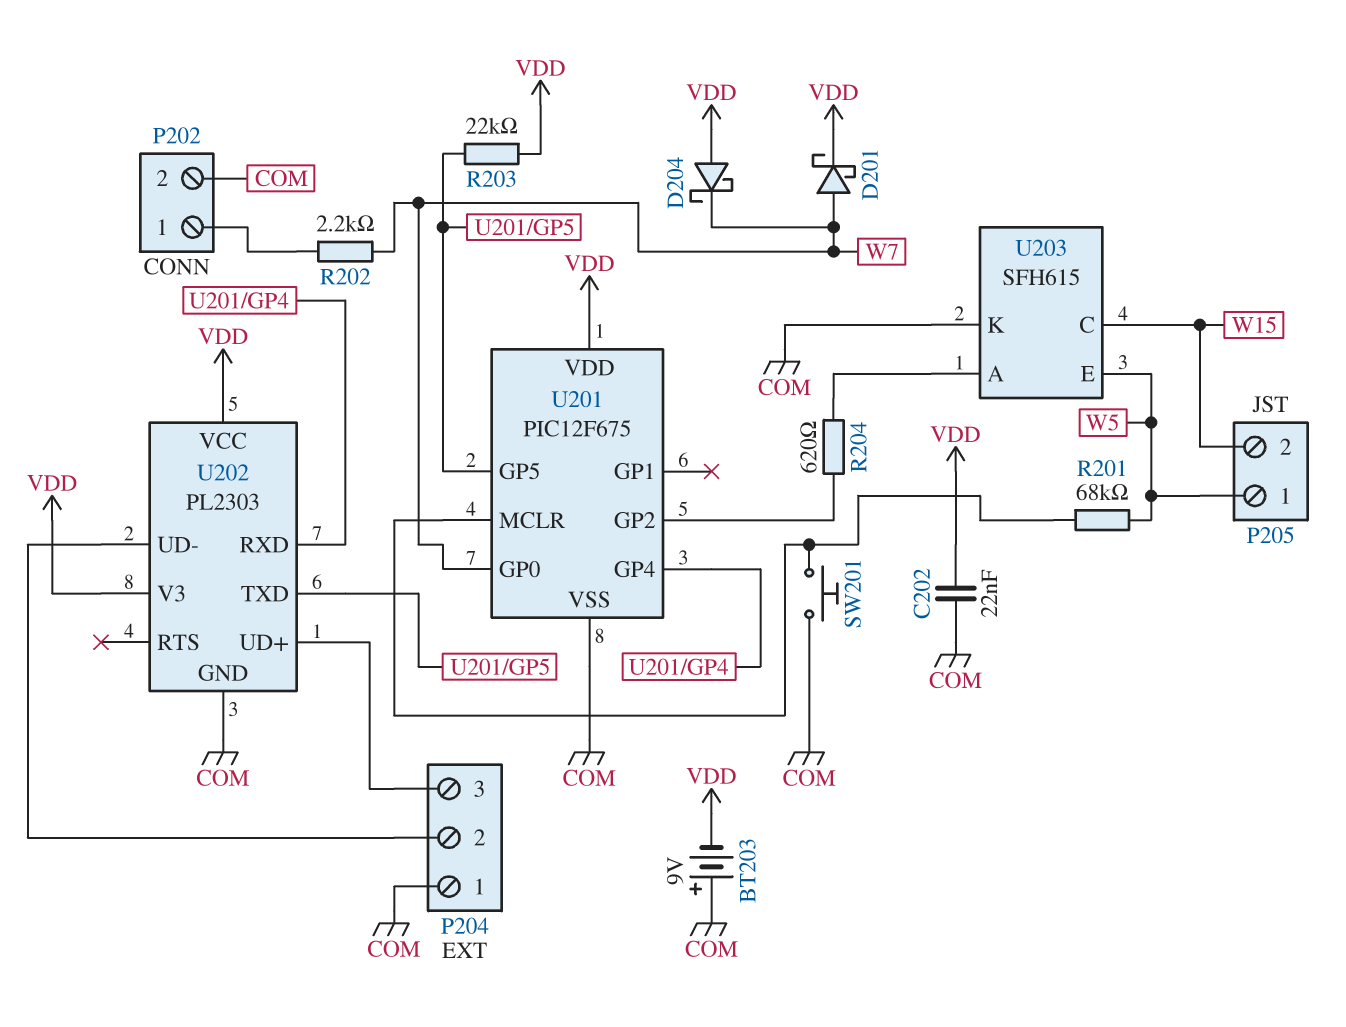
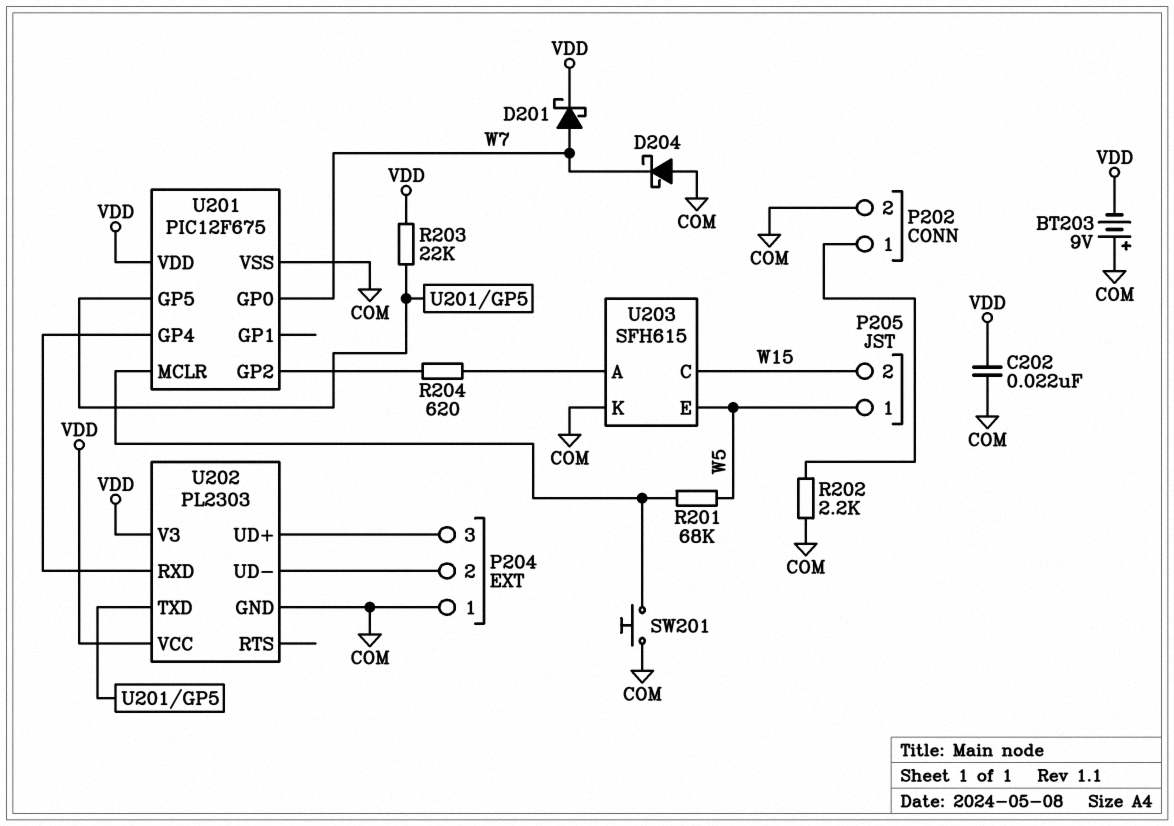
D204: schottky (A VDD, K W7) -> schottky (A COM, K W7)
R202: 2.2k (P202/1, W7) -> 2.2k (COM, P202/1)

